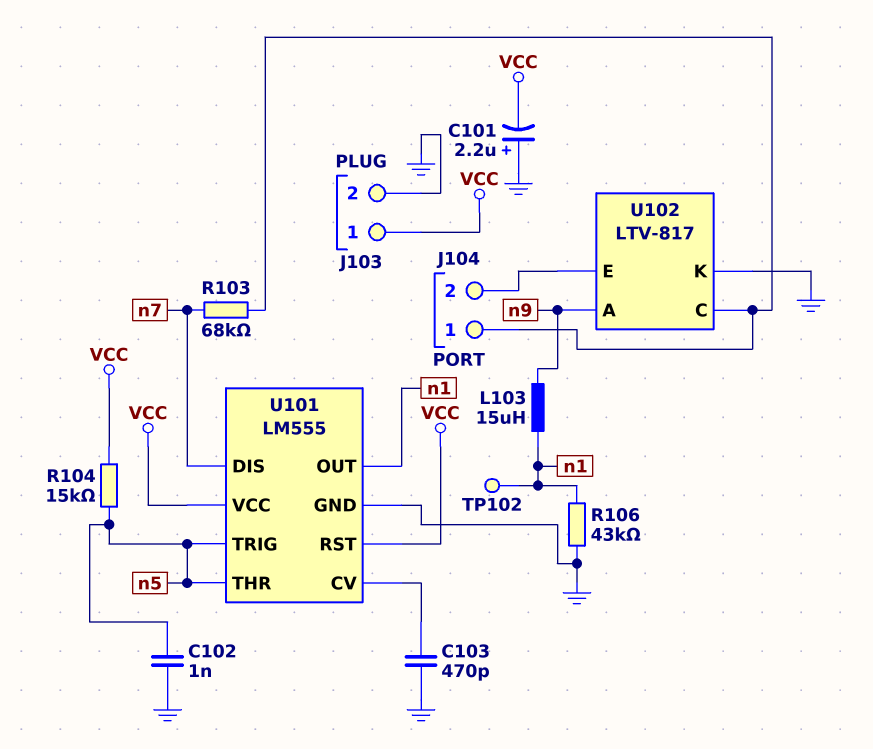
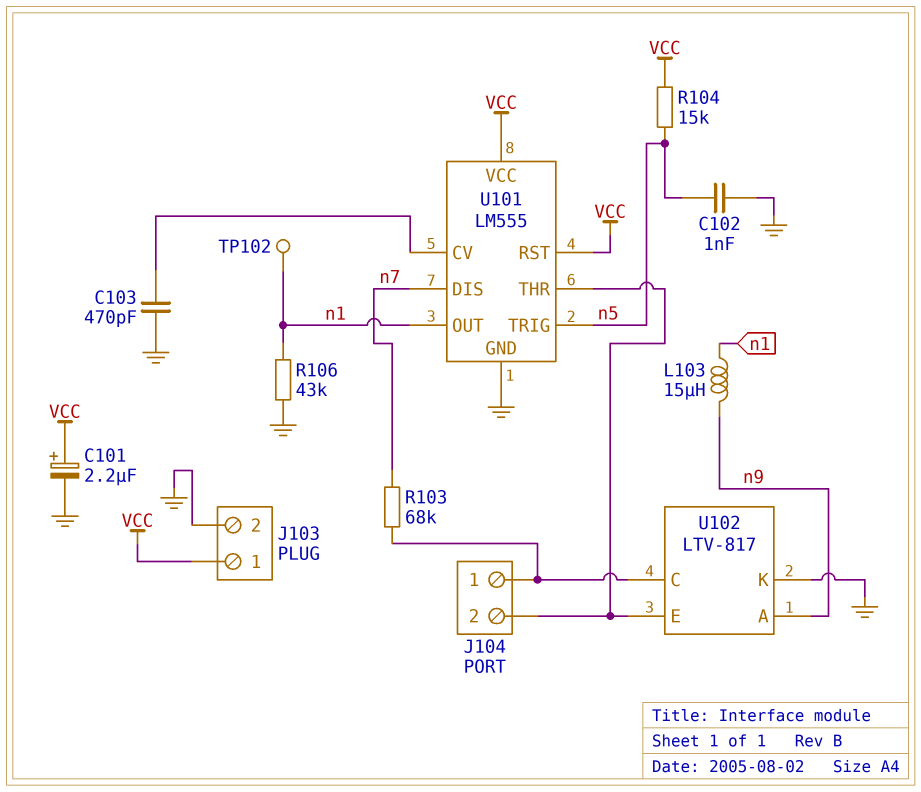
C101: 2.2uF (plus GND, minus VCC) -> 2.2uF (plus VCC, minus GND)
U101 pin THR: n5 -> J104/2

